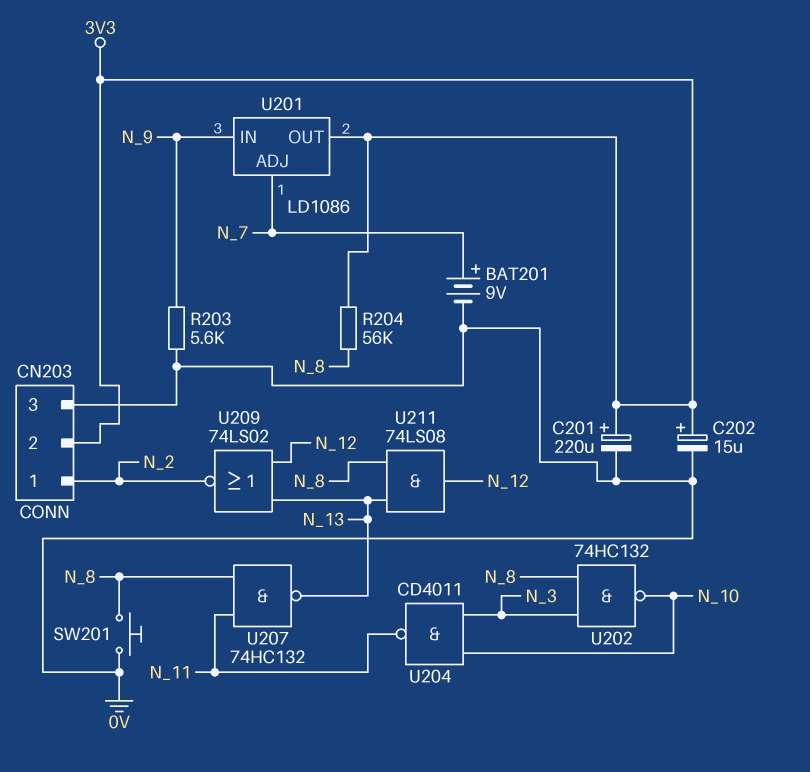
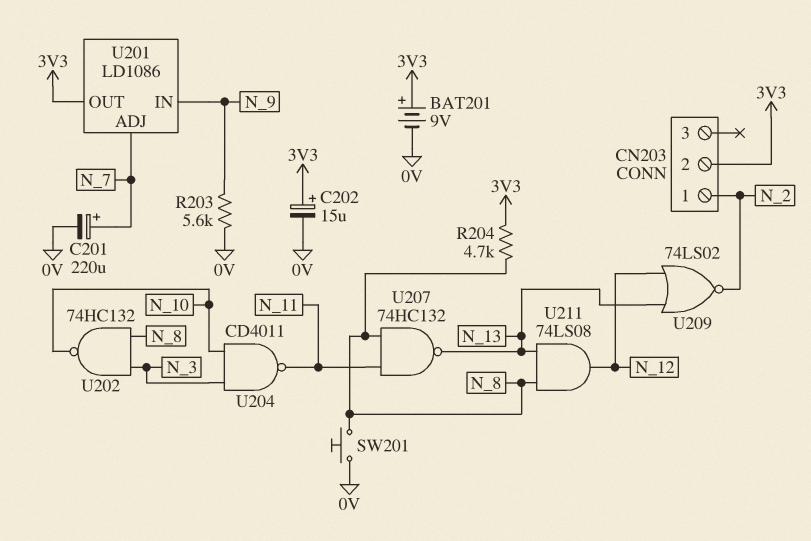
BAT201: 9V (plus N_7, minus 0V) -> 9V (plus 3V3, minus 0V)
C201: 220uF (plus 3V3, minus 0V) -> 220uF (plus N_7, minus 0V)
CN203 pin 3: 0V -> none
R204: 56k (3V3, N_8) -> 4.7k (3V3, N_8)

